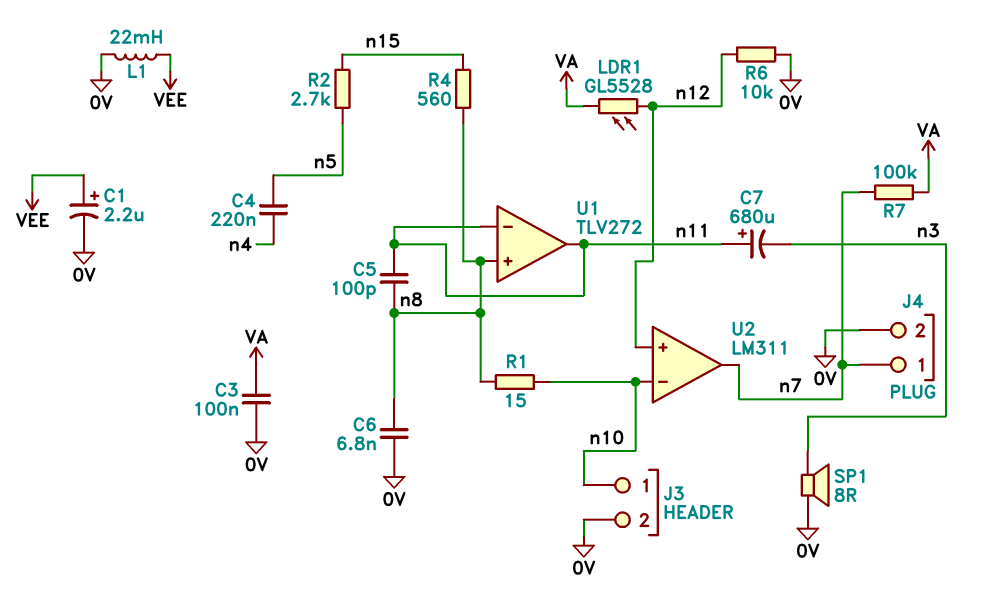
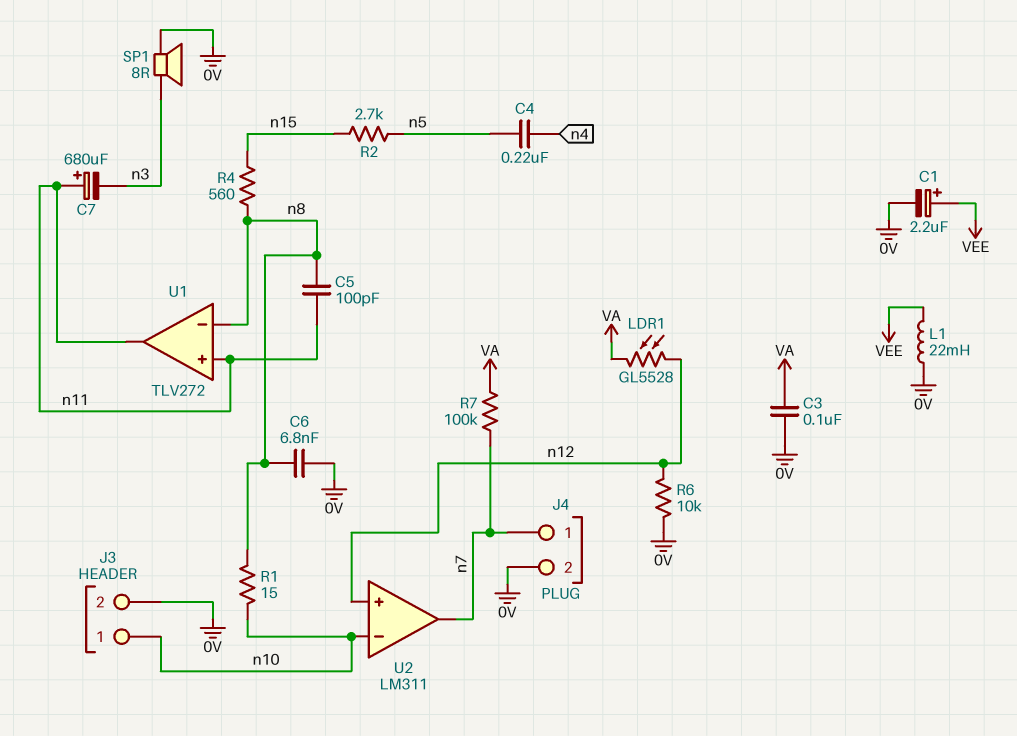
U1 pin in+: n8 -> n11
U1 pin in-: n11 -> n8

